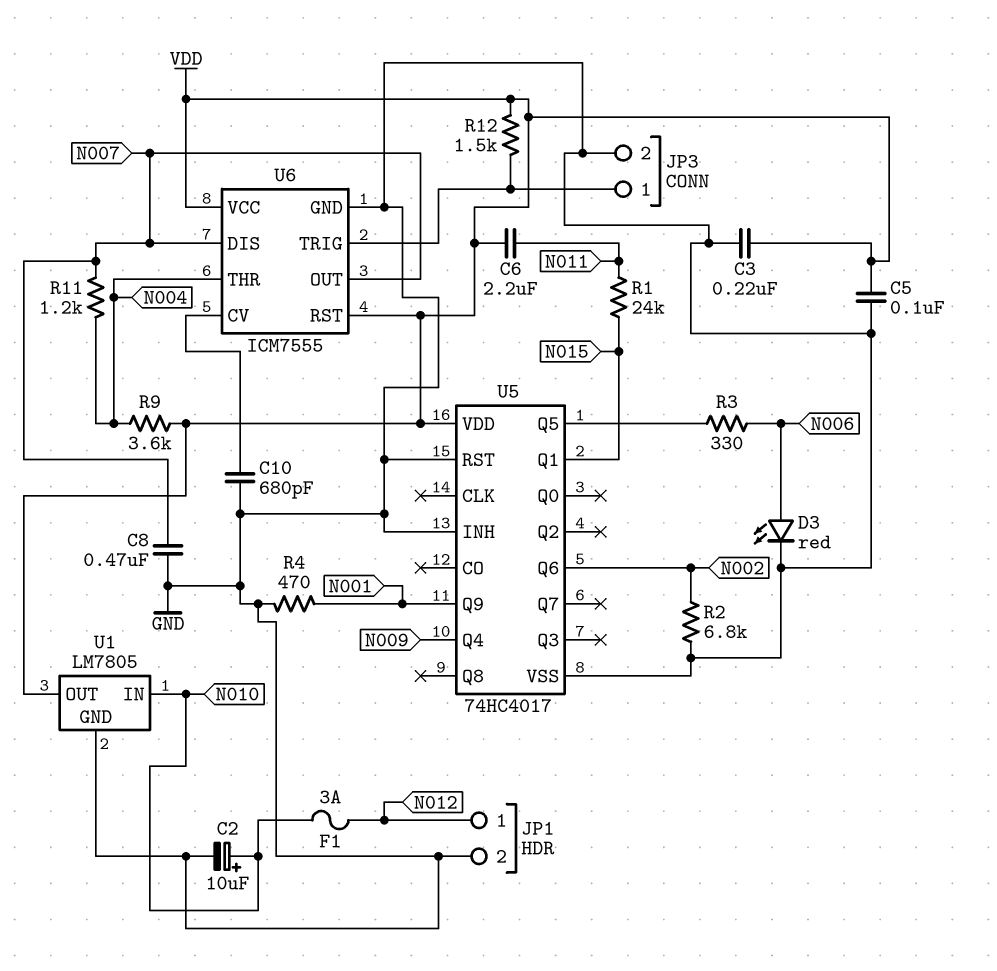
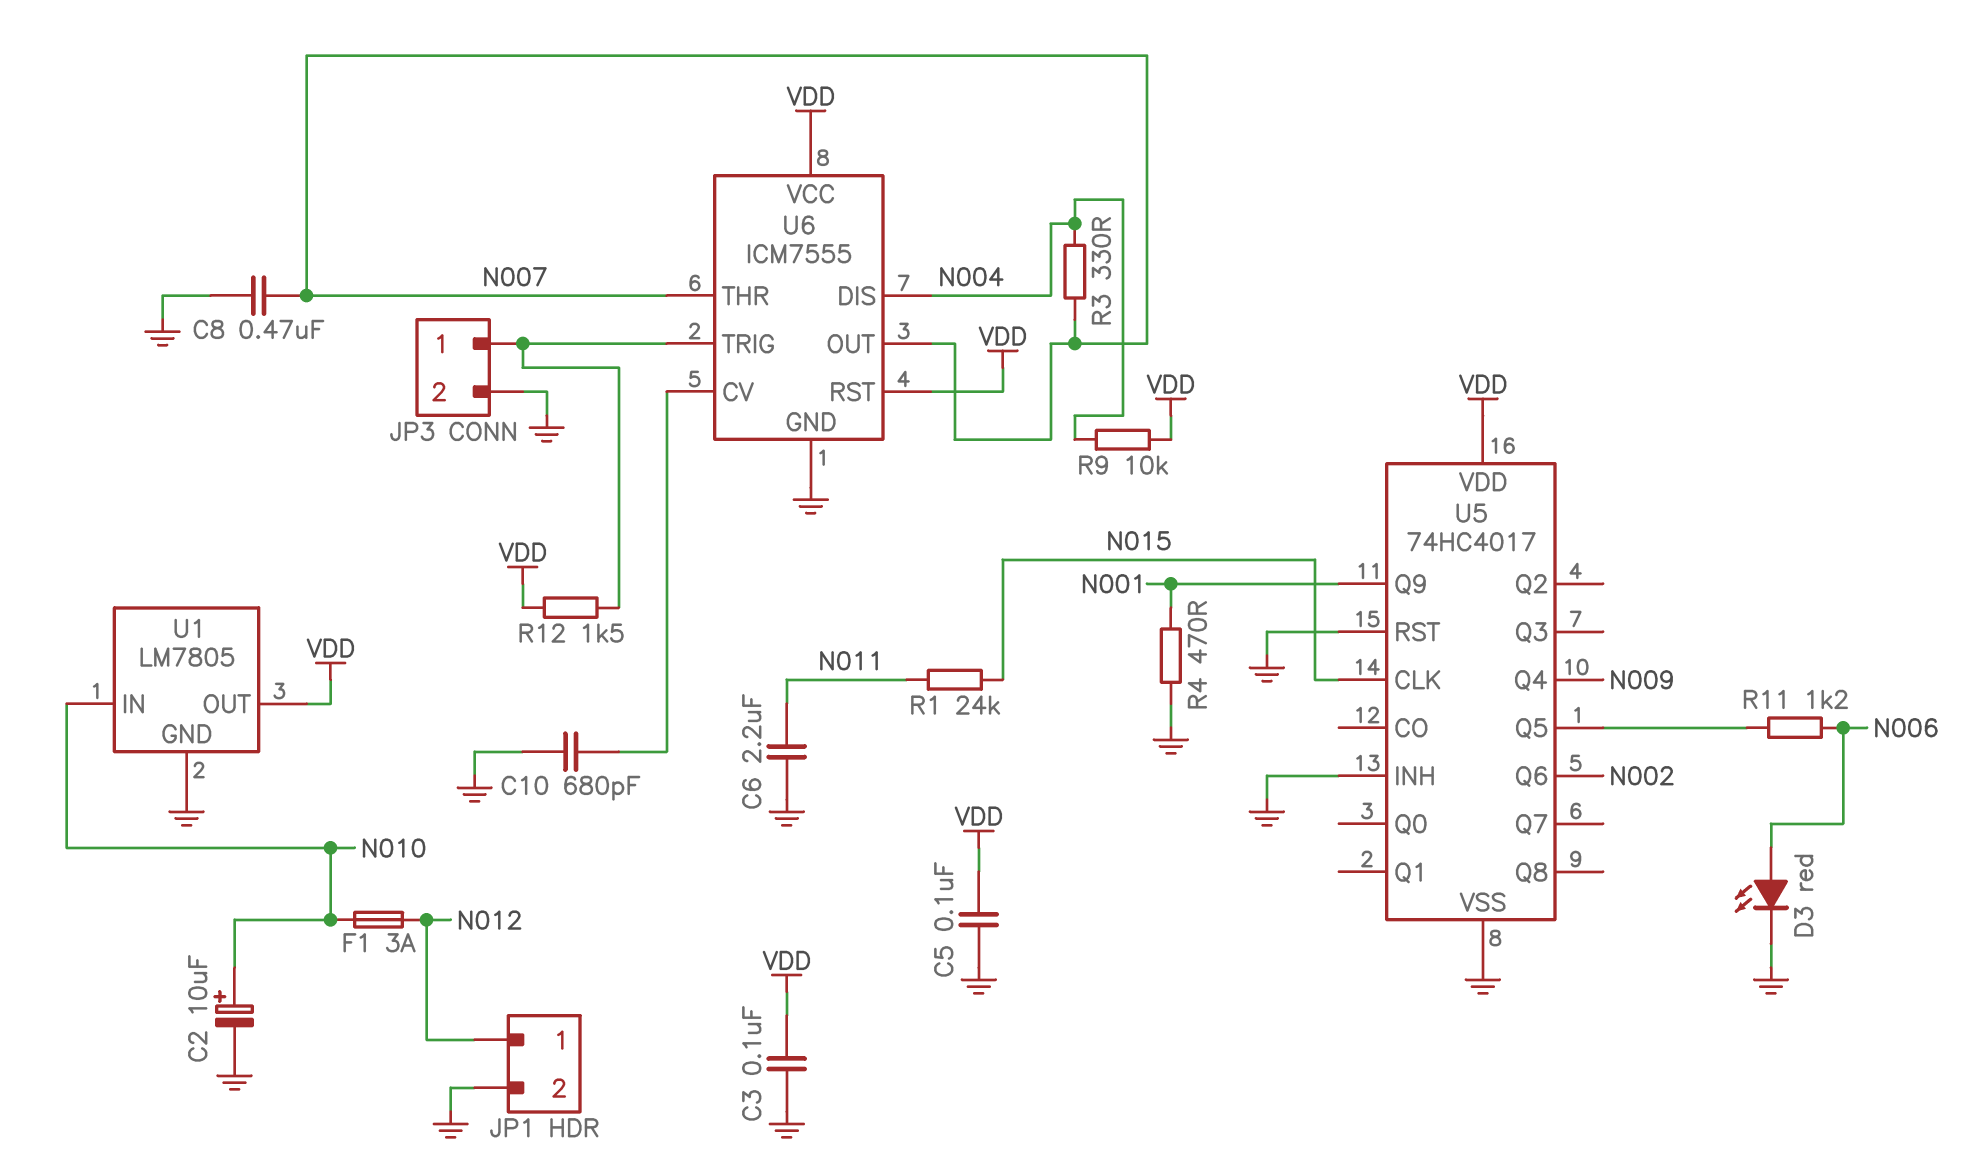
C3: 220nF (GND, VDD) -> 100nF (GND, VDD)
C6: 2.2uF (N011, VDD) -> 2.2uF (GND, N011)
R2: 6.8k (GND, N002) -> none
R3: 330 (N006, U5/Q5) -> 330 (N004, N007)
R9: 3.6k (N004, VDD) -> 10k (N004, VDD)
R11: 1.2k (N004, N007) -> 1.2k (N006, U5/Q5)
U5 pin CLK: none -> N015
U5 pin Q1: N015 -> none
U6 pin DIS: N007 -> N004
U6 pin THR: N004 -> N007

